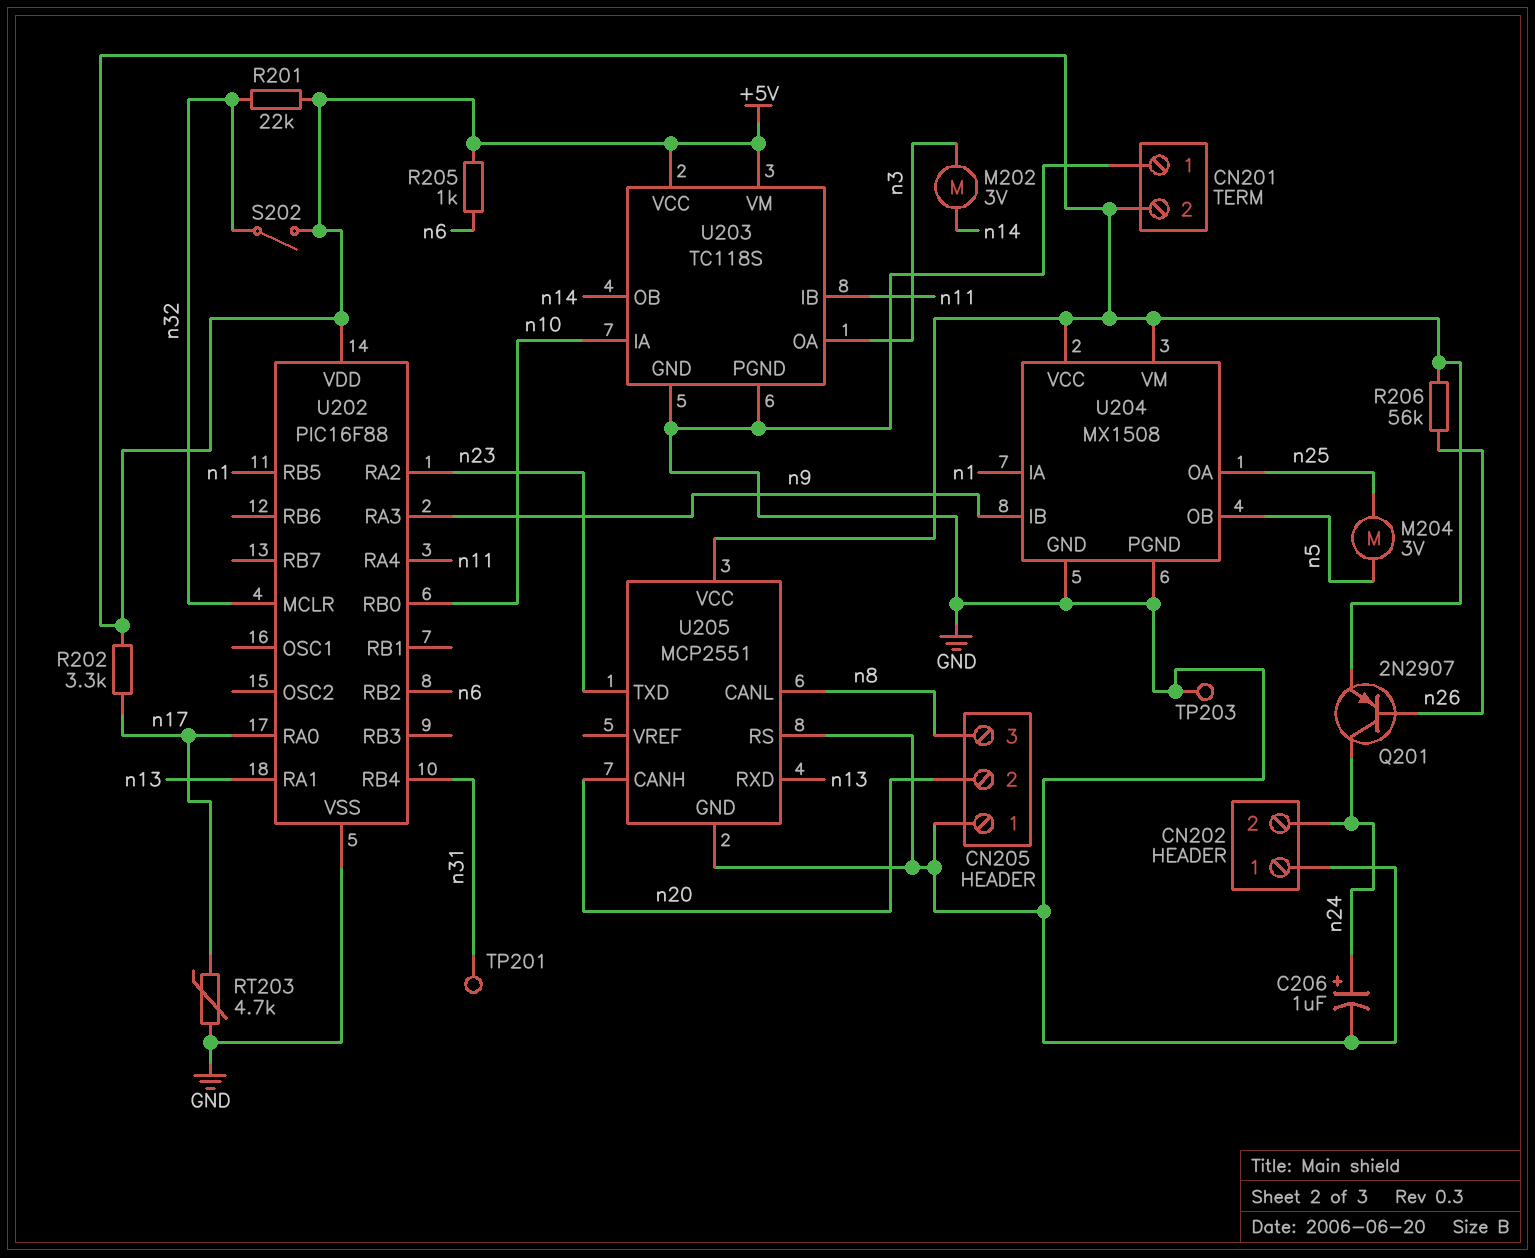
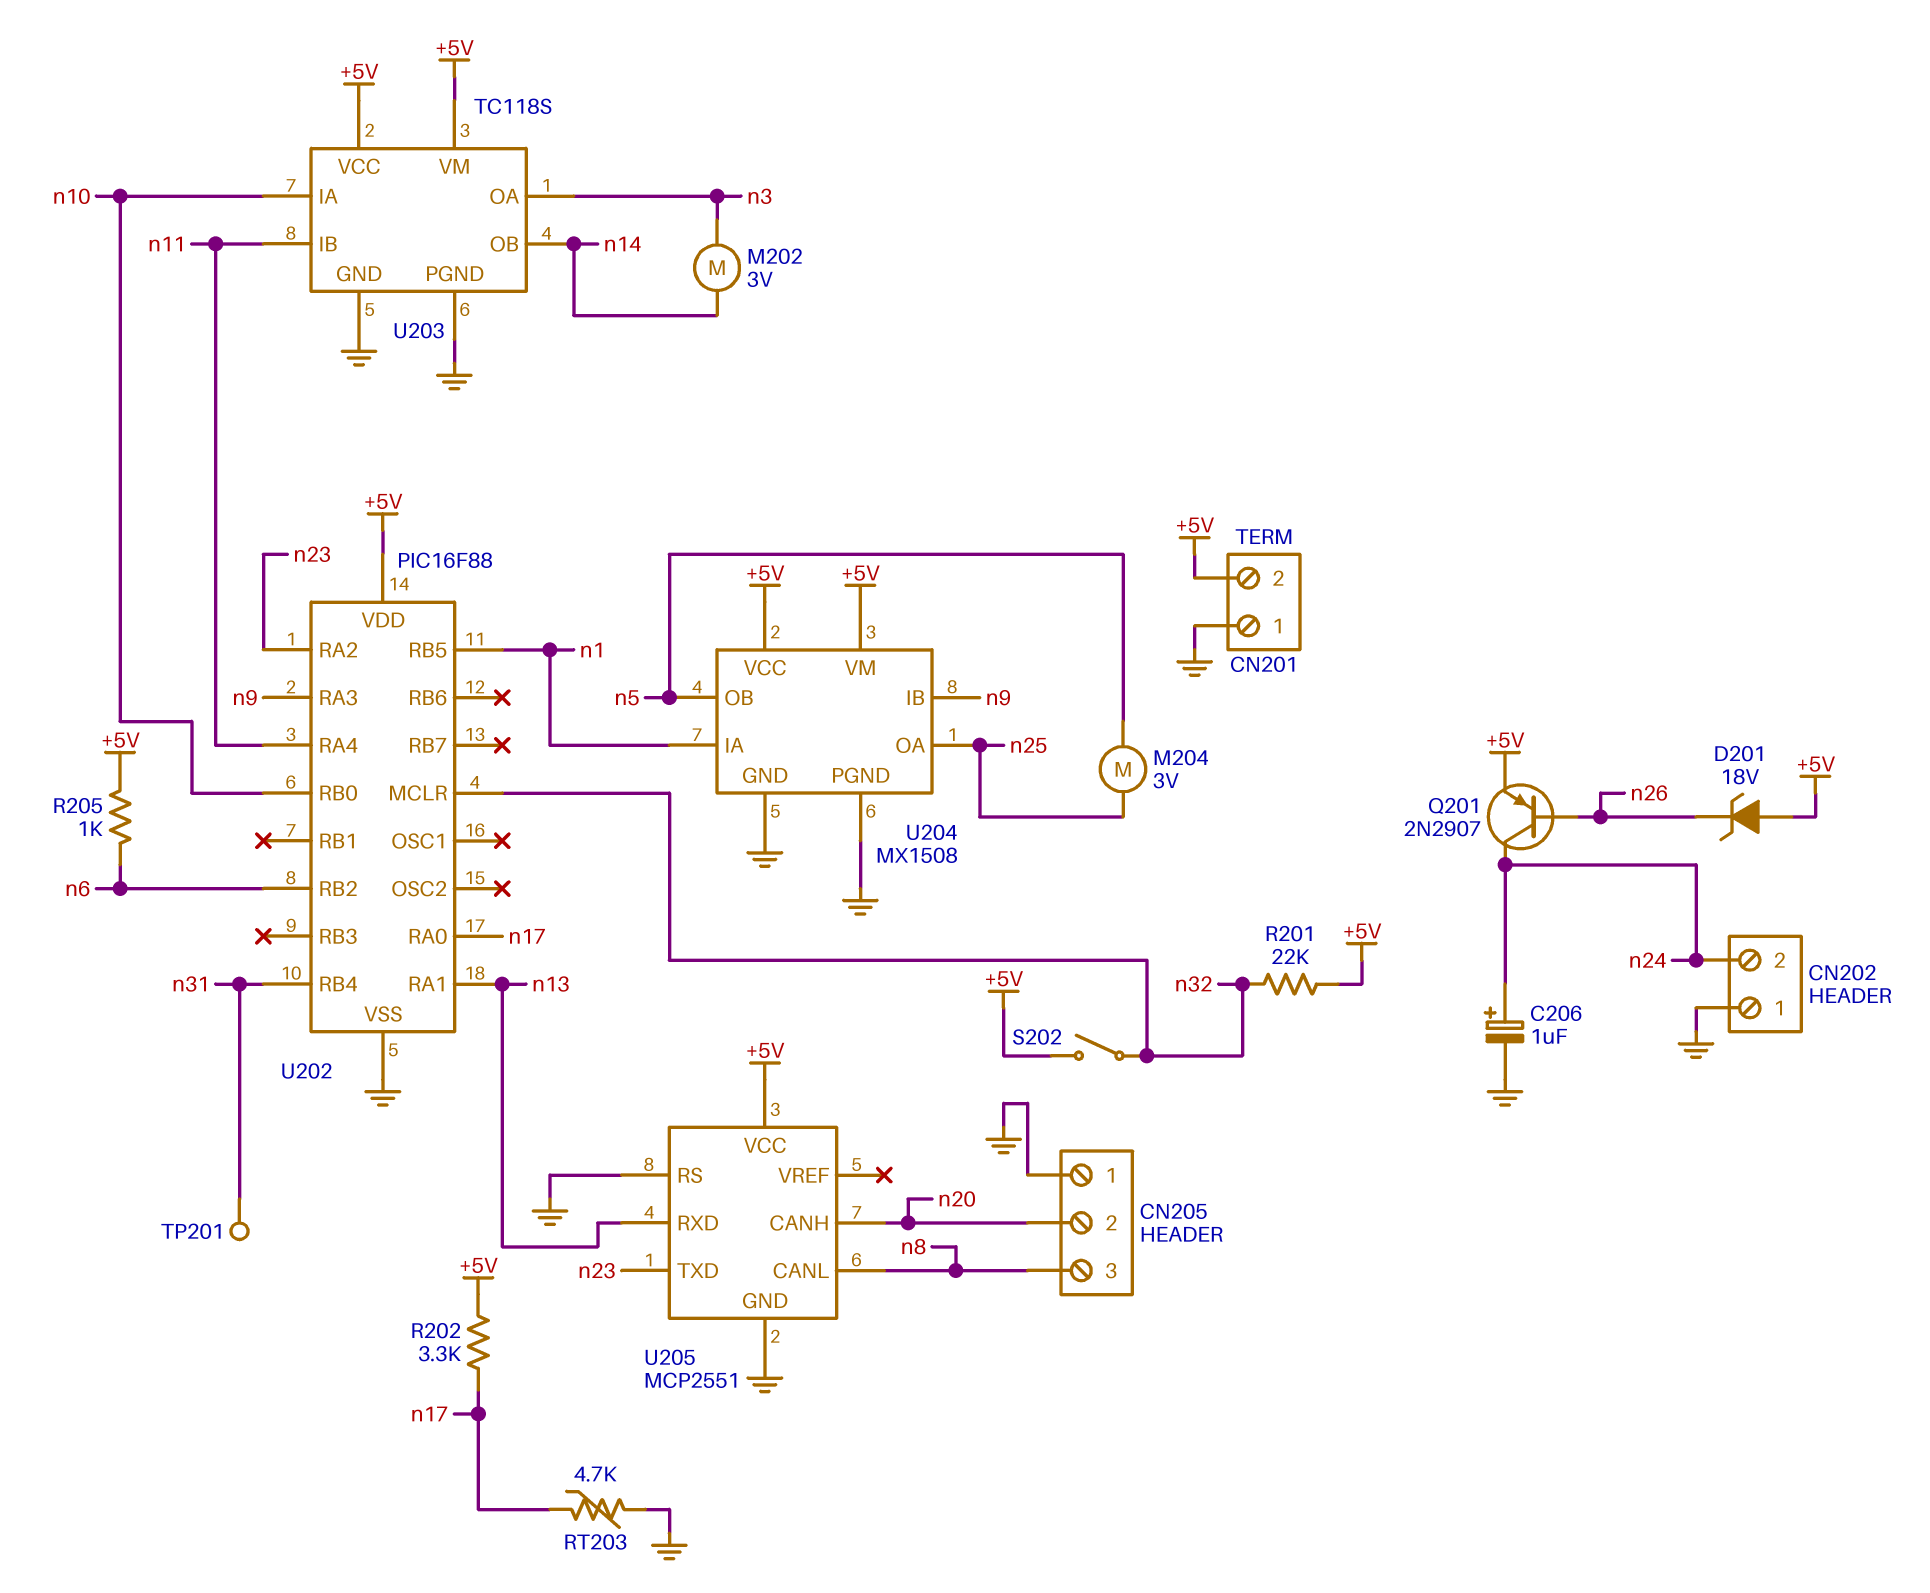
D201: none -> zener 18V (A +5V, K n26)
R206: 56k (+5V, n26) -> none
TP203: test point (GND) -> none

